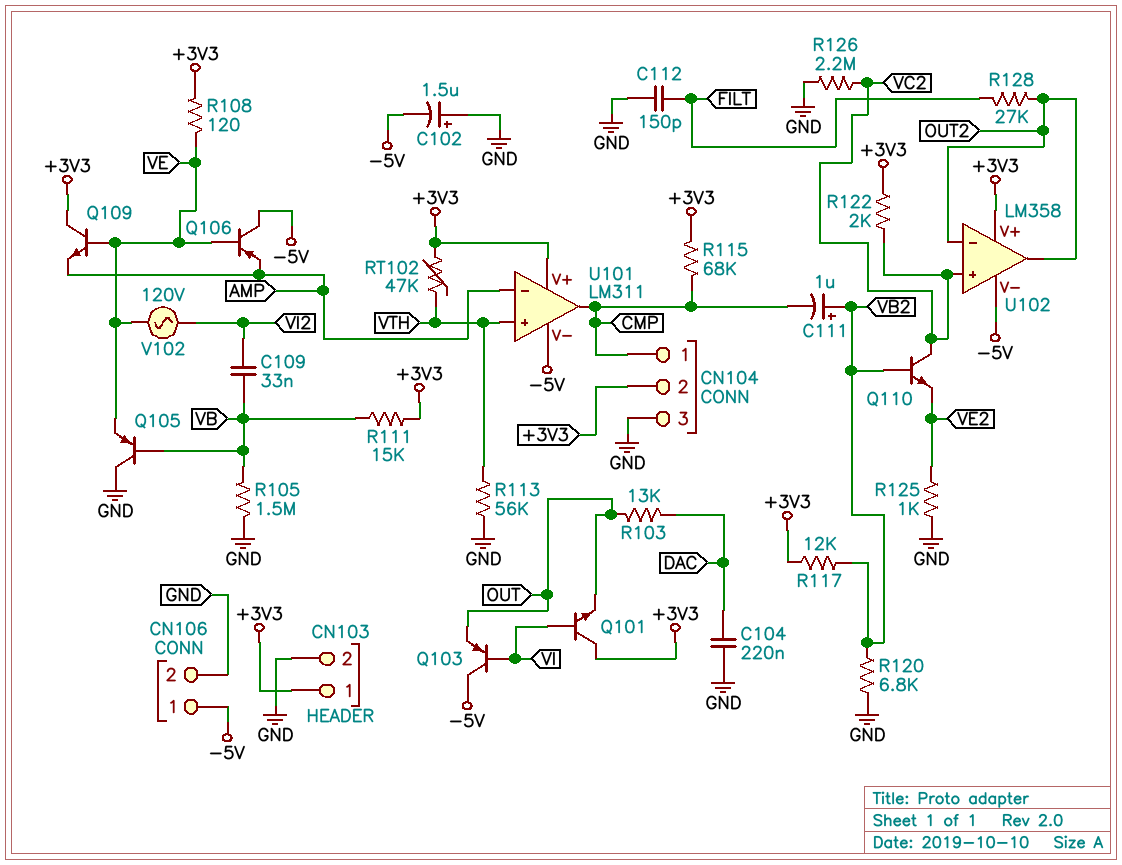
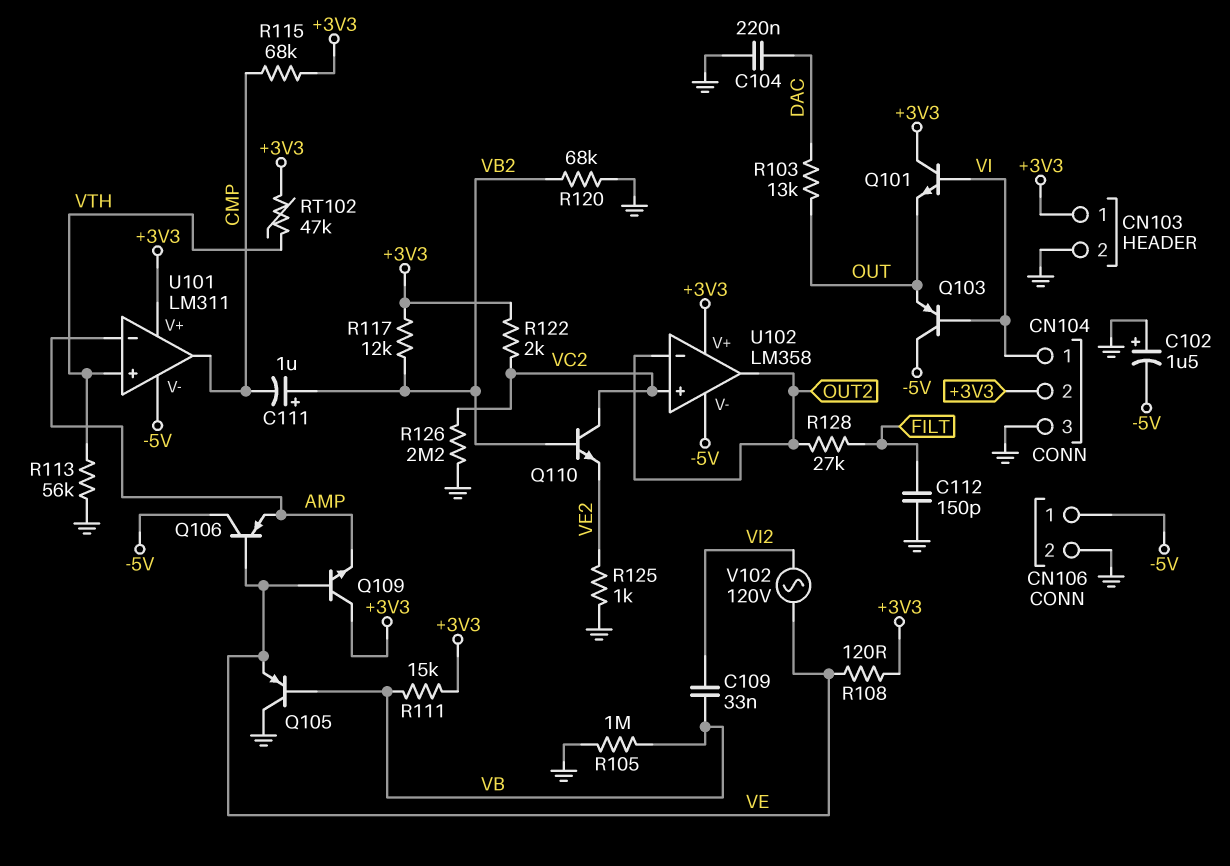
CN104 pin 1: CMP -> VI
R105: 1.5M (GND, VB) -> 1M (GND, VB)
R120: 6.8k (GND, VB2) -> 68k (GND, VB2)

